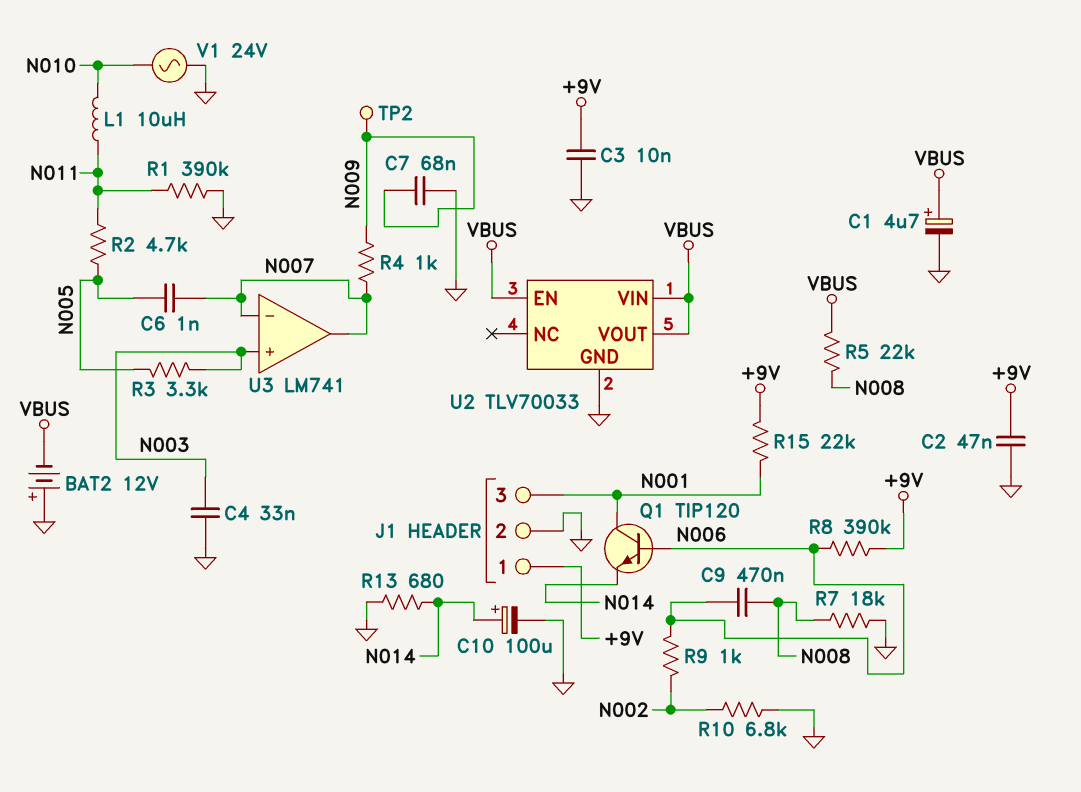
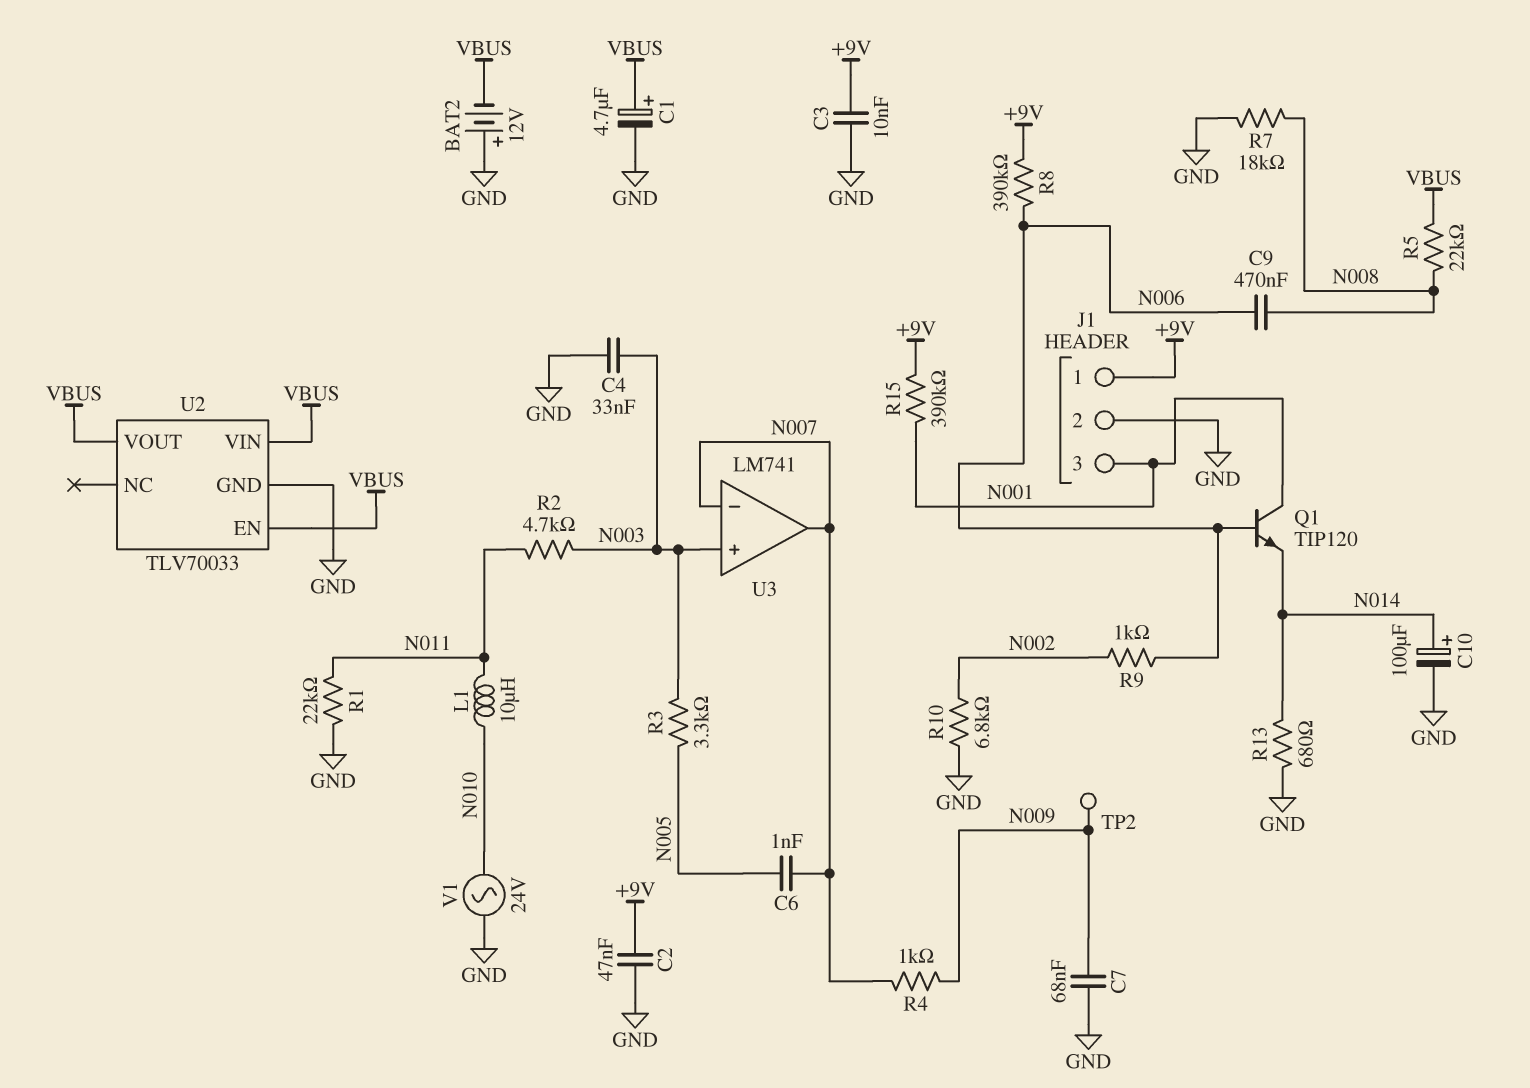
R1: 390k (GND, N011) -> 22k (GND, N011)
R2: 4.7k (N005, N011) -> 4.7k (N003, N011)
R15: 22k (+9V, N001) -> 390k (+9V, N001)

